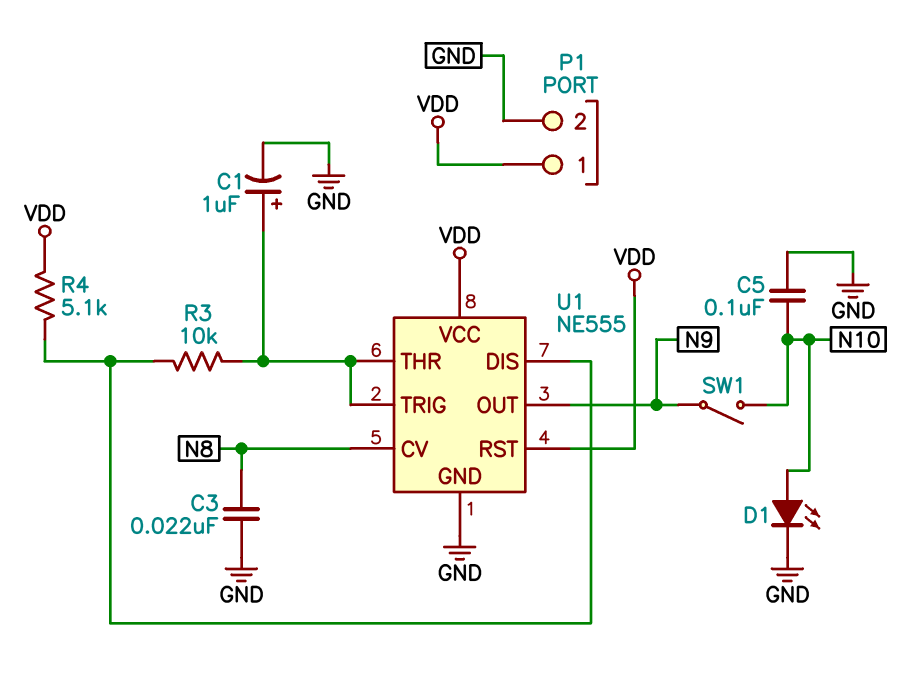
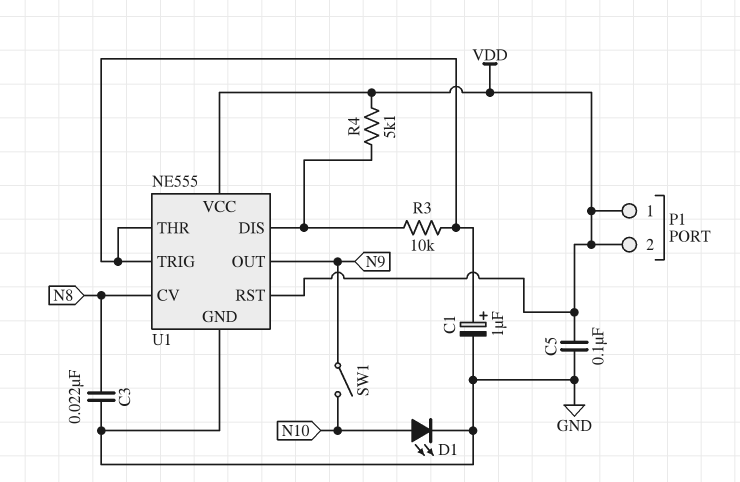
C5: 100nF (GND, N10) -> 100nF (GND, VDD)
P1 pin 2: GND -> VDD

